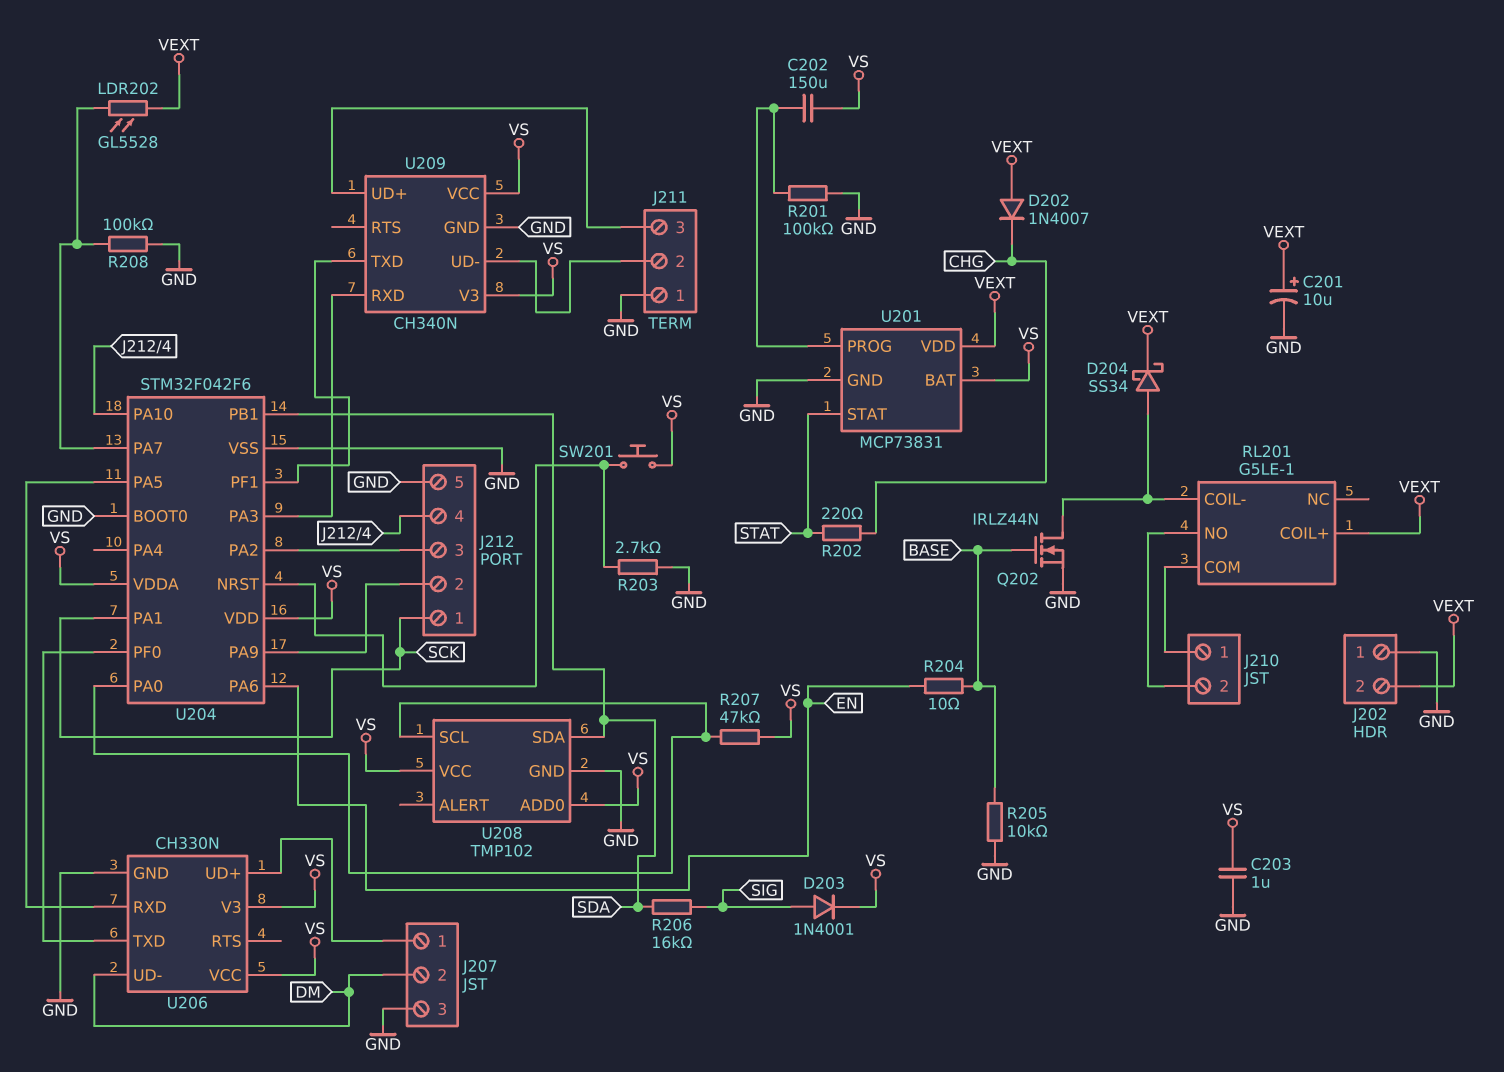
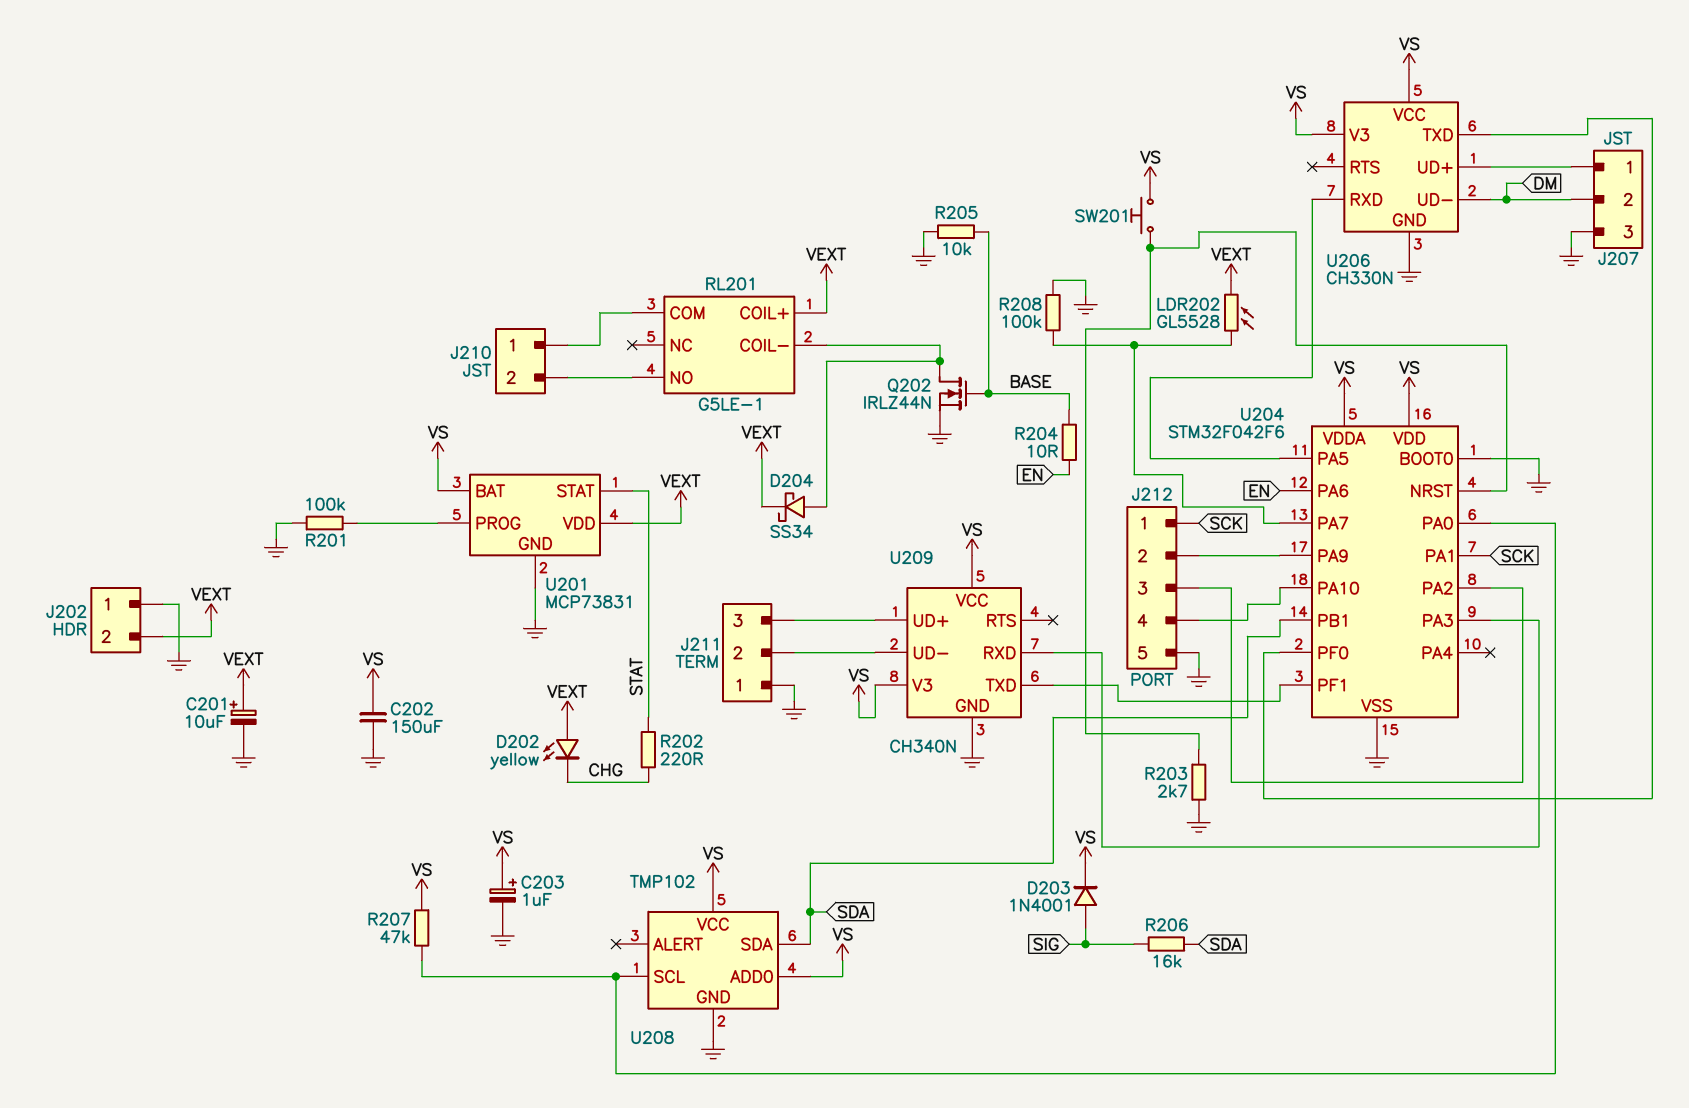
C202: 150uF (U201/PROG, VS) -> 150uF (GND, VS)
C203: 1uF (GND, VS) -> 1uF (plus VS, minus GND)
D202: diode 1N4007 (A VEXT, K CHG) -> LED yellow (A VEXT, K CHG)

